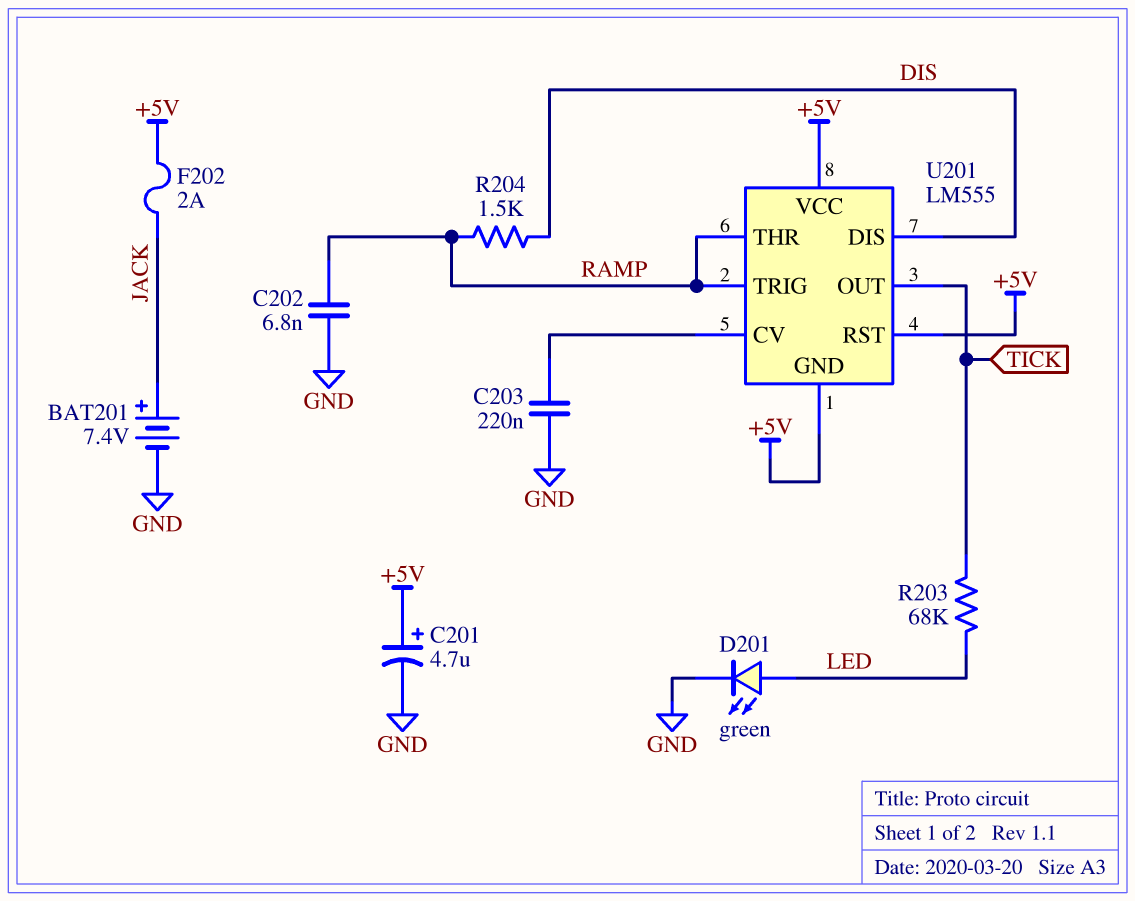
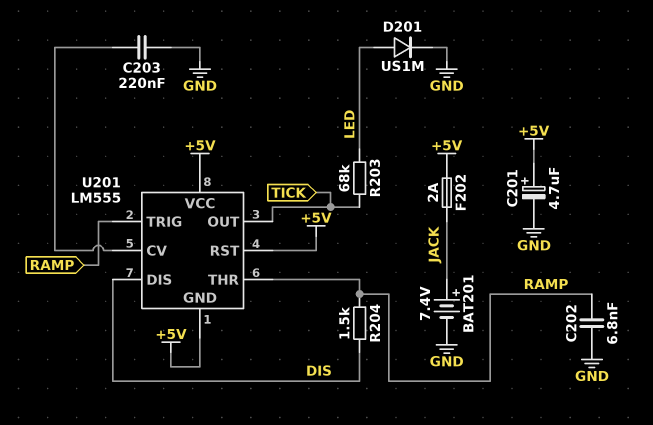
D201: LED green (A LED, K GND) -> diode US1M (A LED, K GND)

